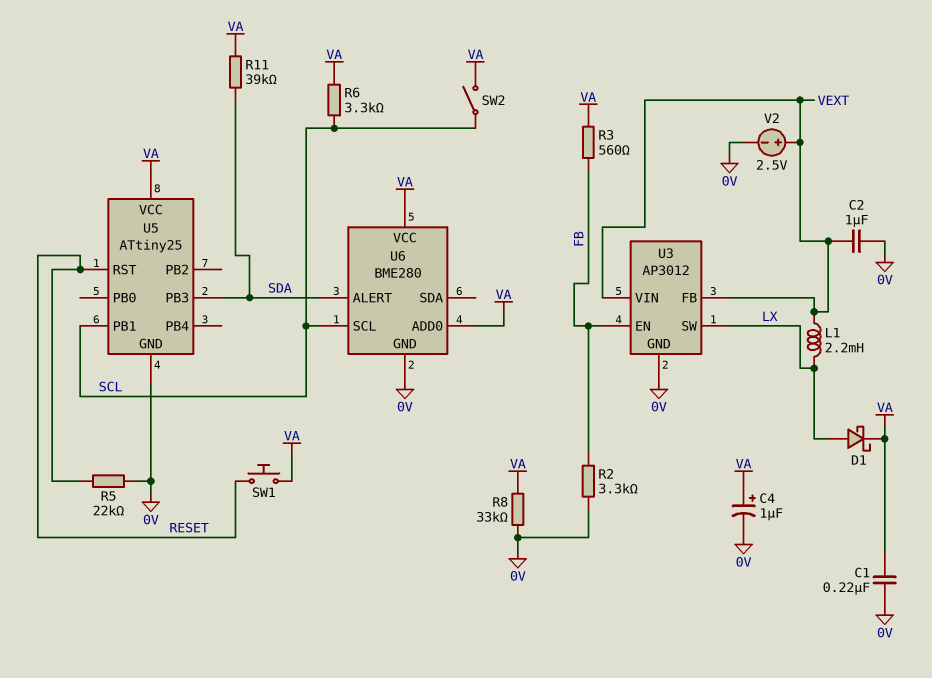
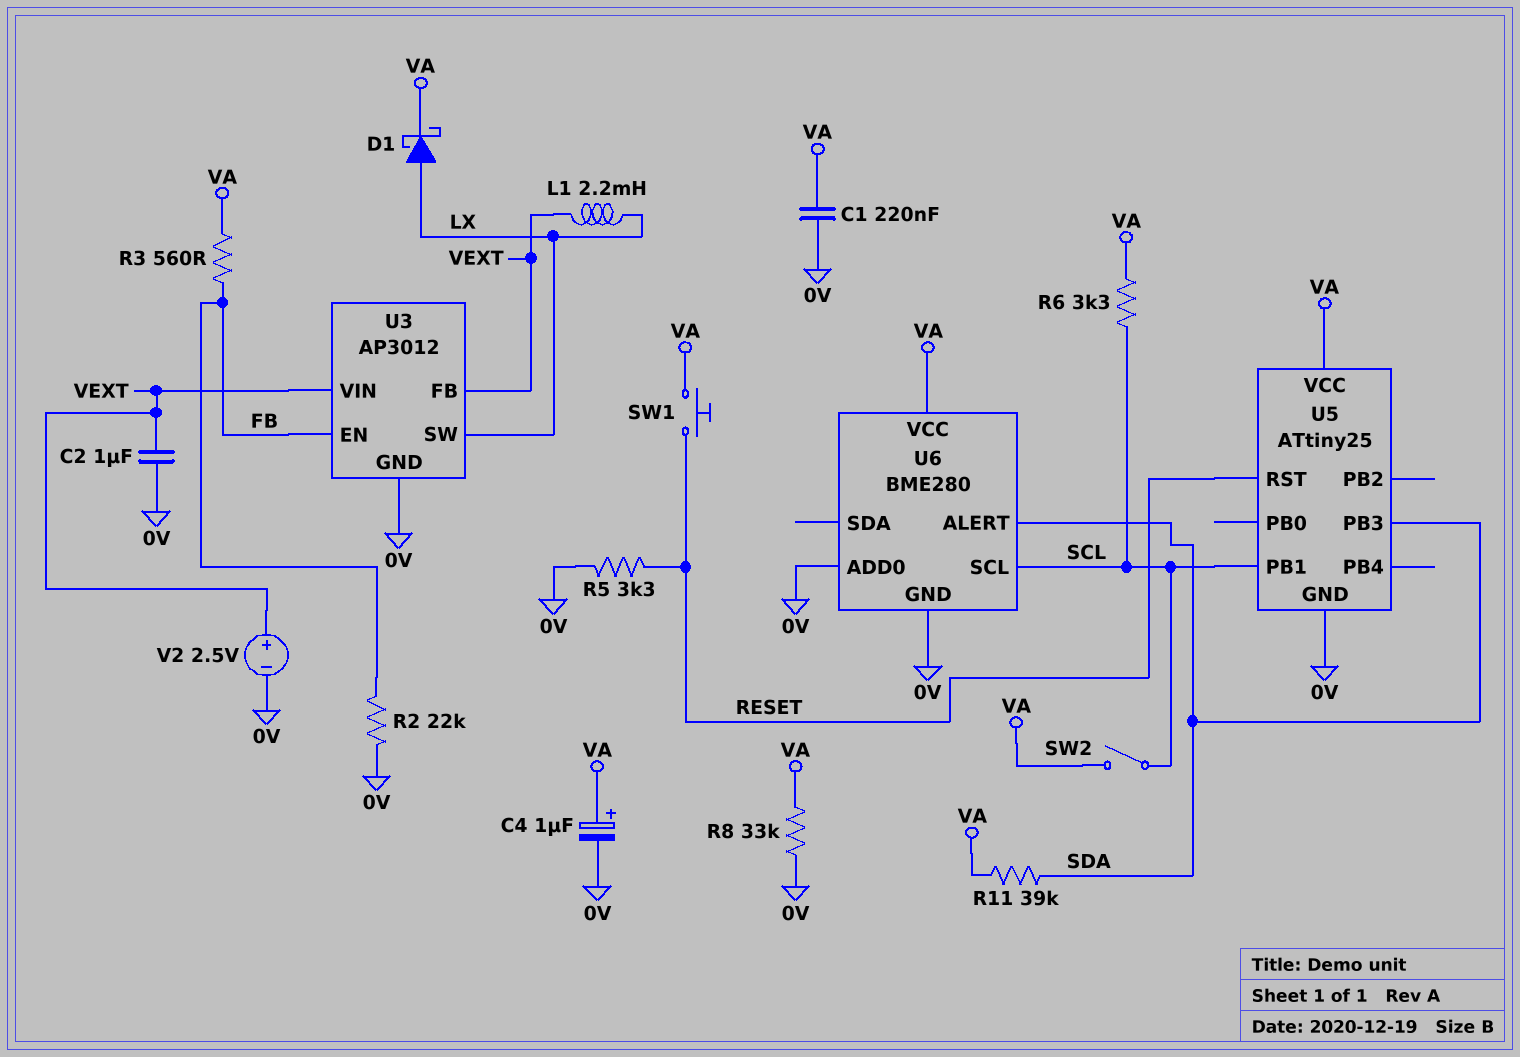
R2: 3.3k (0V, FB) -> 22k (0V, FB)
R5: 22k (0V, RESET) -> 3.3k (0V, RESET)
U6 pin ADD0: VA -> 0V

